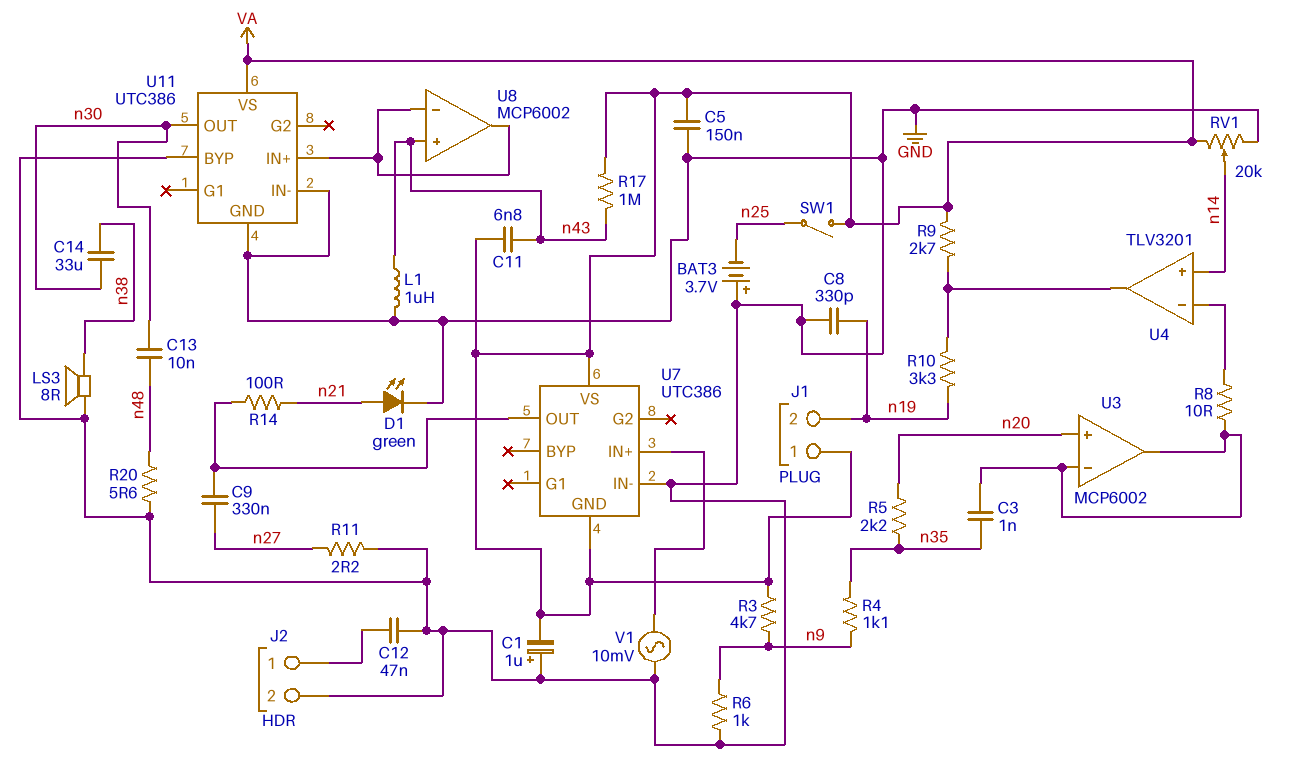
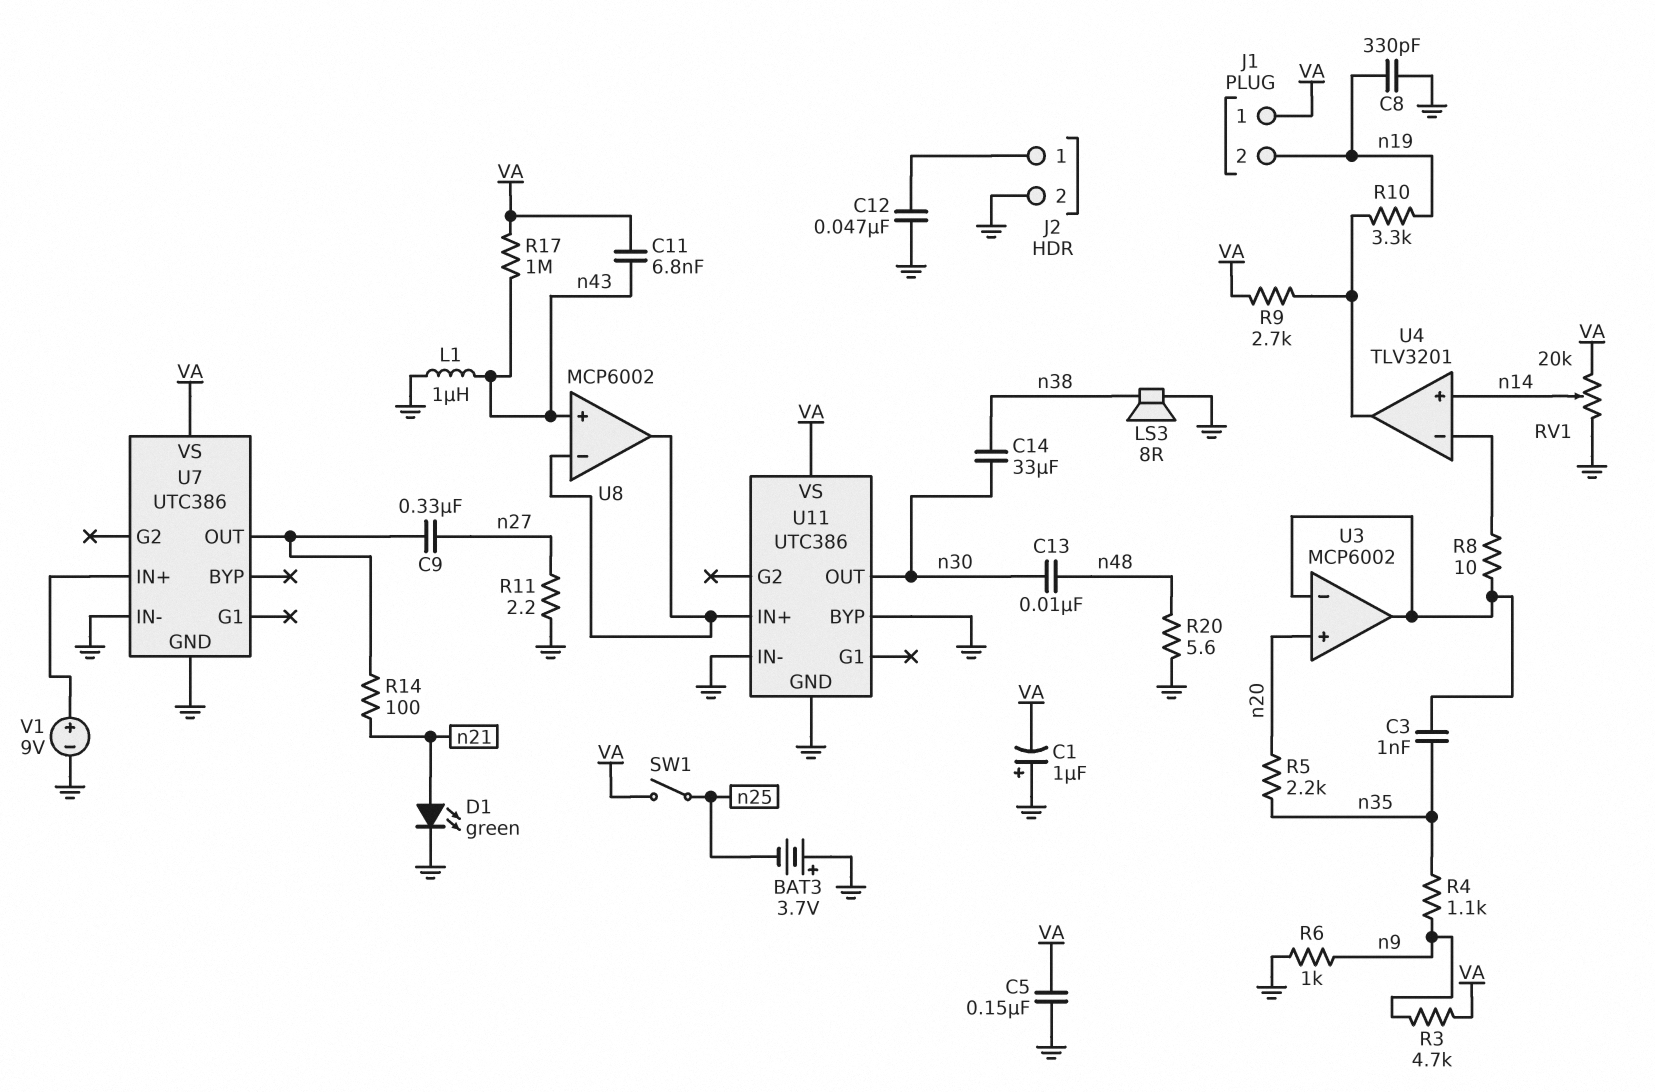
U7 pin GND: VA -> GND
V1: AC 10mV (GND, U7/IN+) -> 9V (plus U7/IN+, minus GND)

